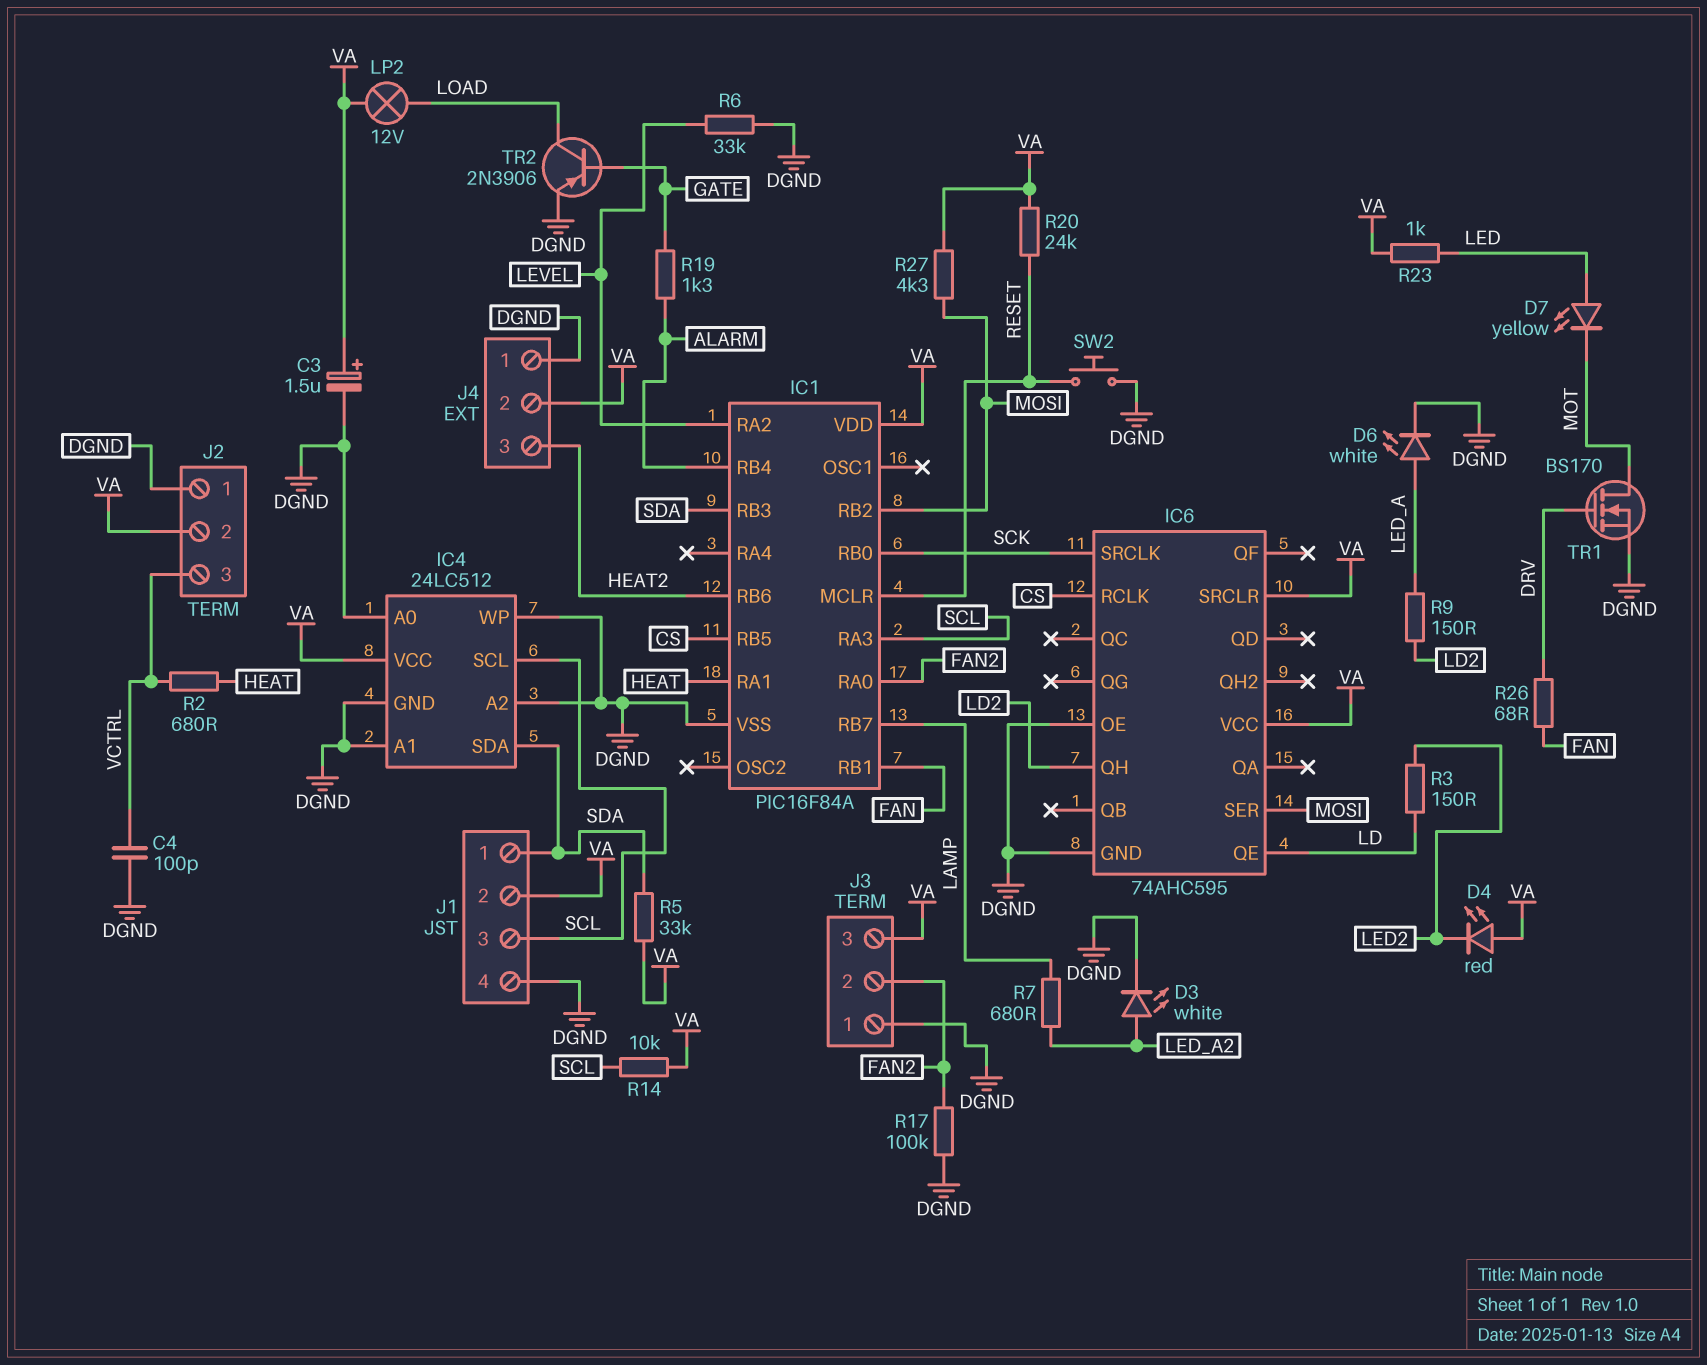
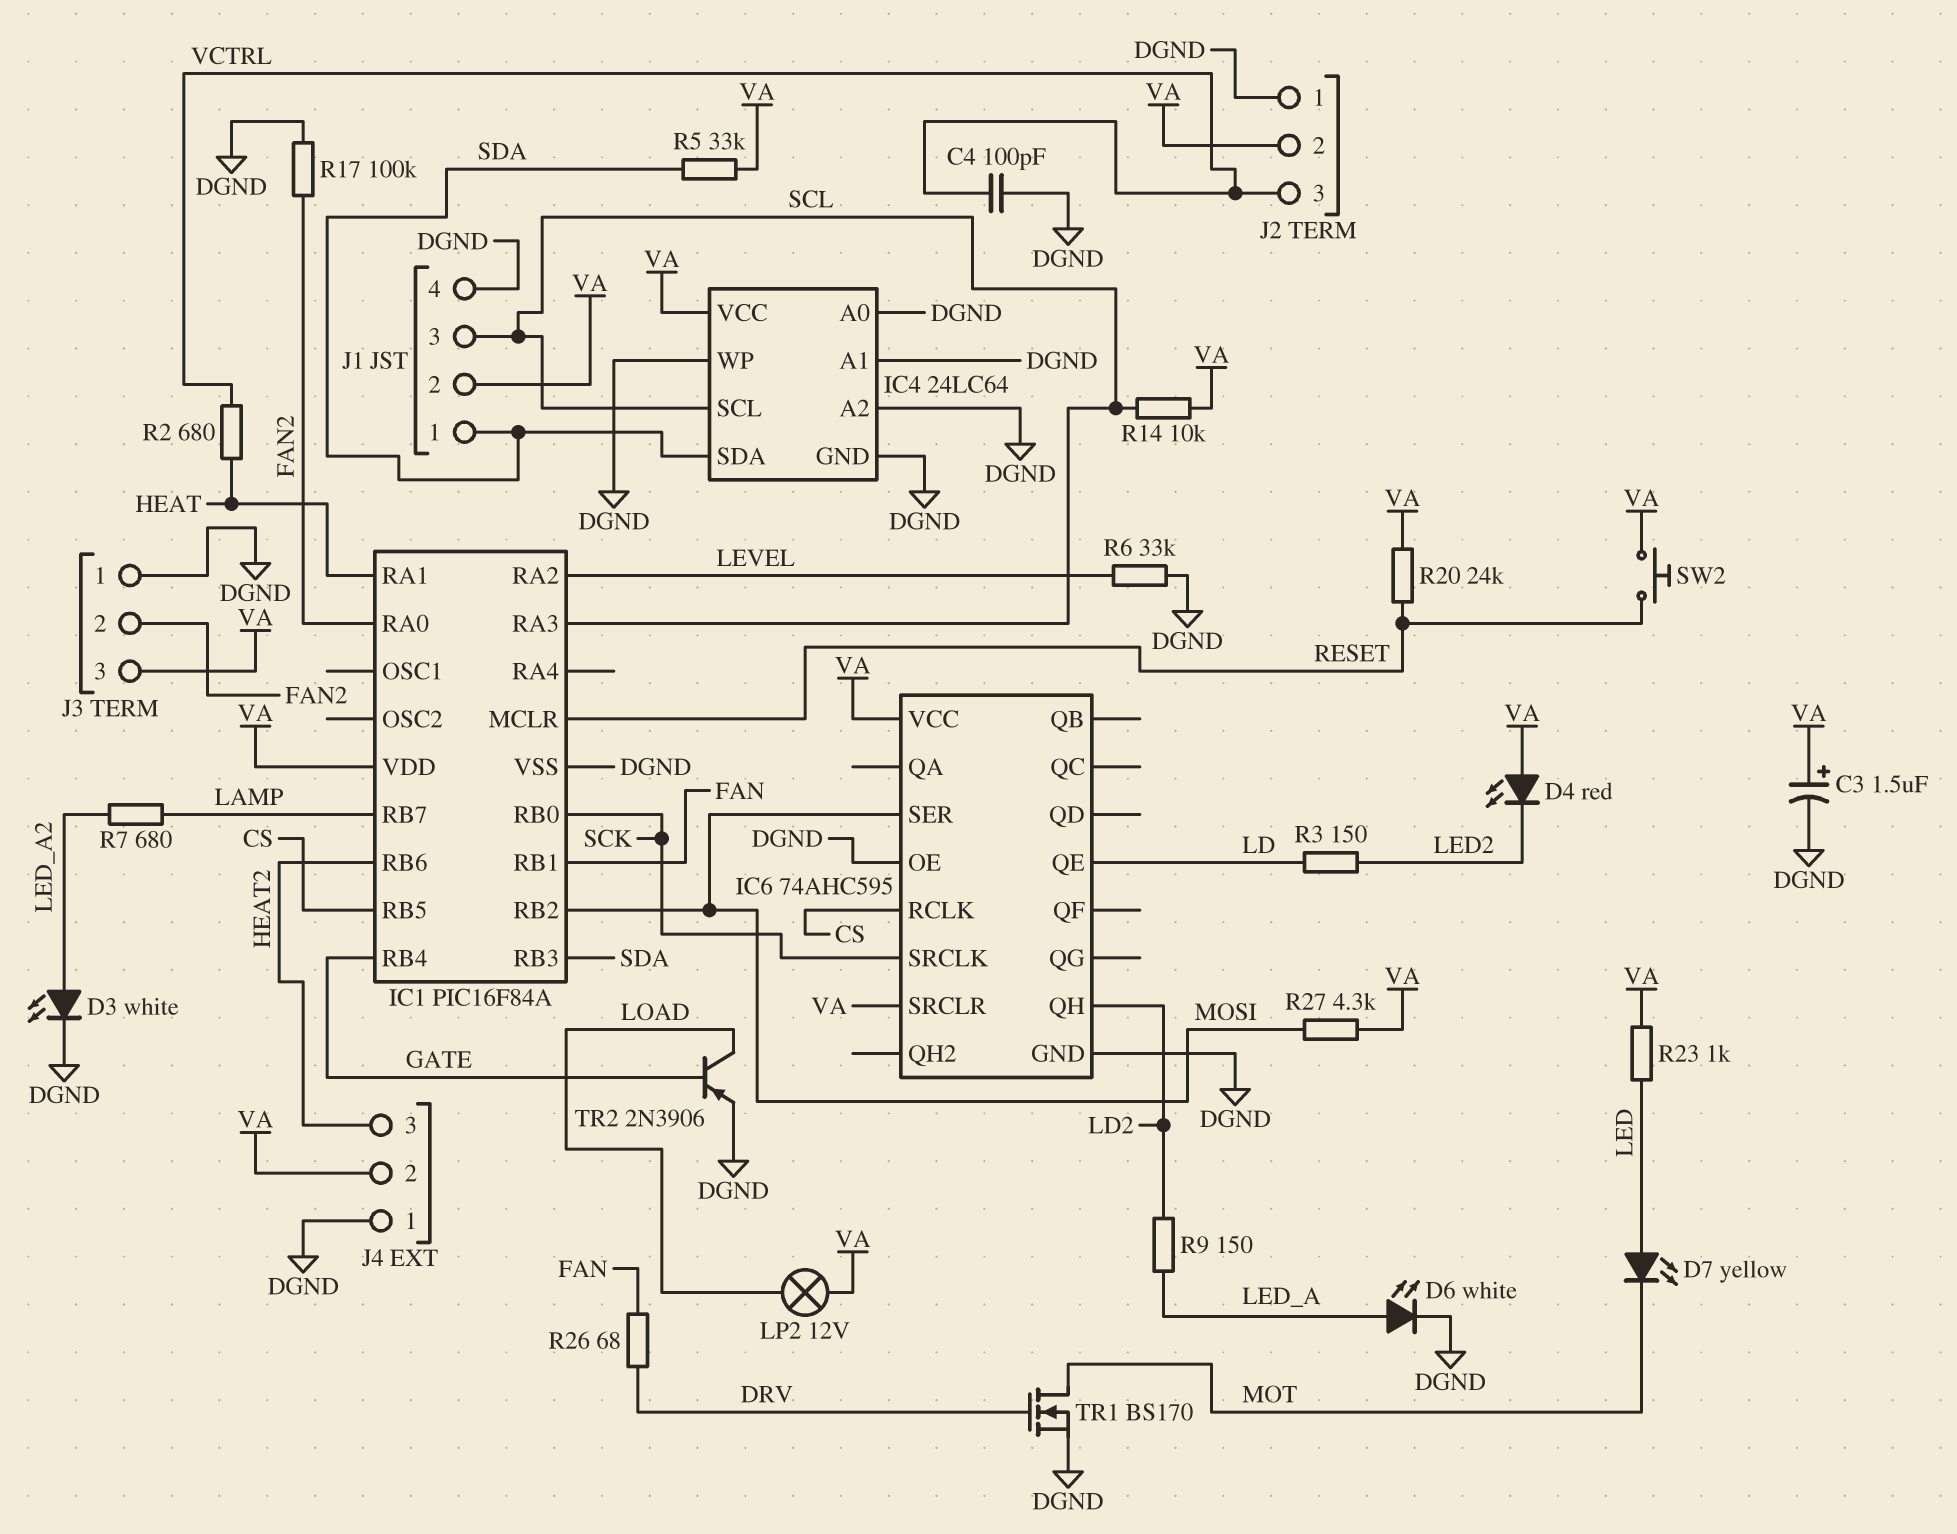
IC1 pin RB4: ALARM -> GATE
IC4: 24LC512 -> 24LC64
R19: 1.3k (ALARM, GATE) -> none
SW2: button (DGND, RESET) -> button (RESET, VA)

